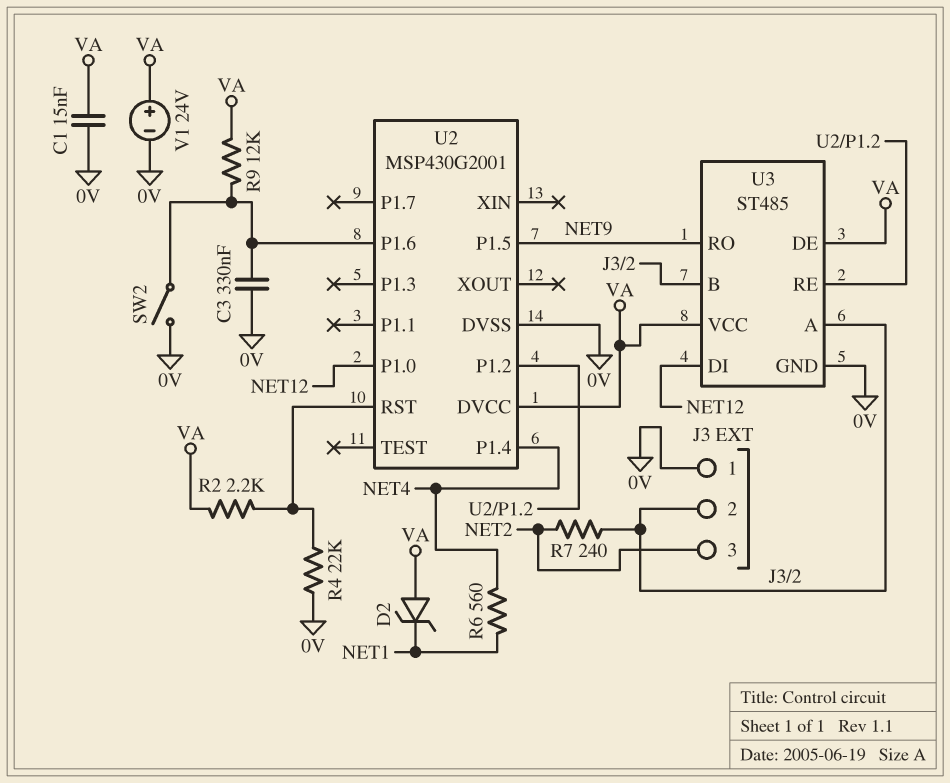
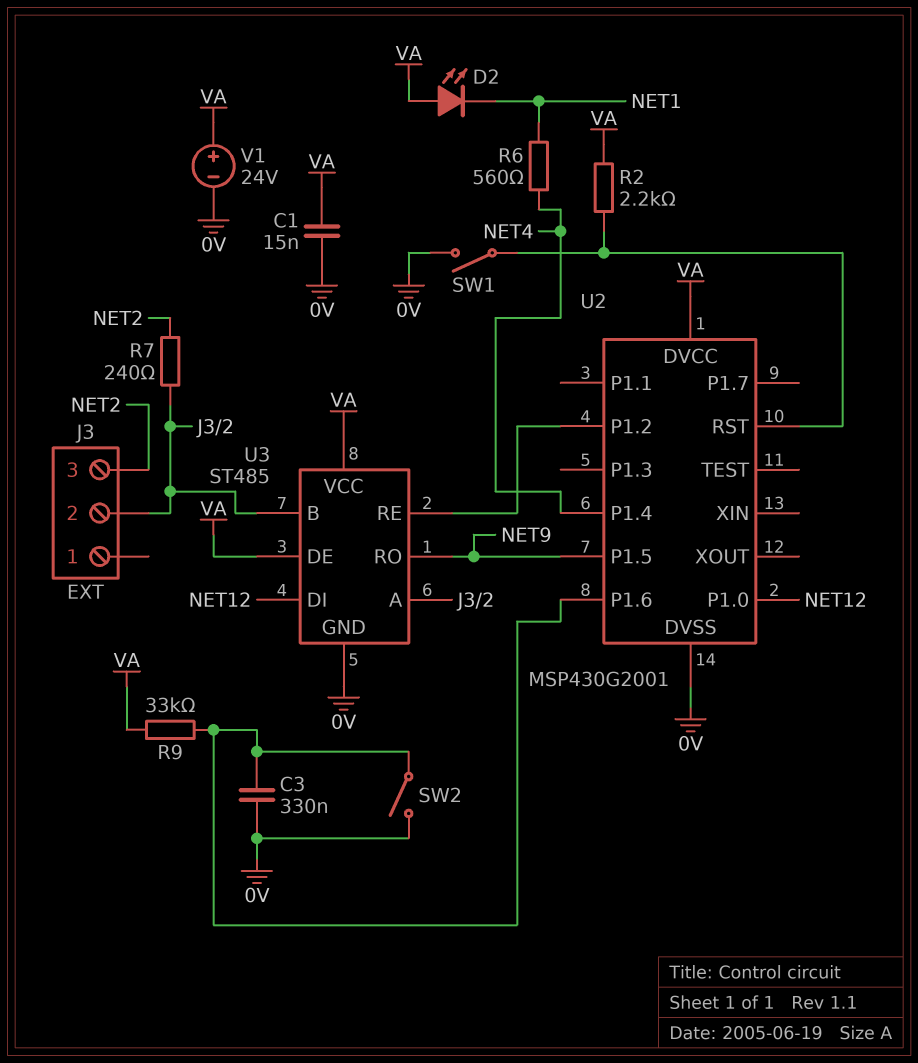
D2: zener (A VA, K NET1) -> LED (A VA, K NET1)
J3 pin 1: 0V -> none
R4: 22k (0V, U2/RST) -> none
R9: 12k (U2/P1.6, VA) -> 33k (U2/P1.6, VA)
SW1: none -> switch (0V, U2/RST)

